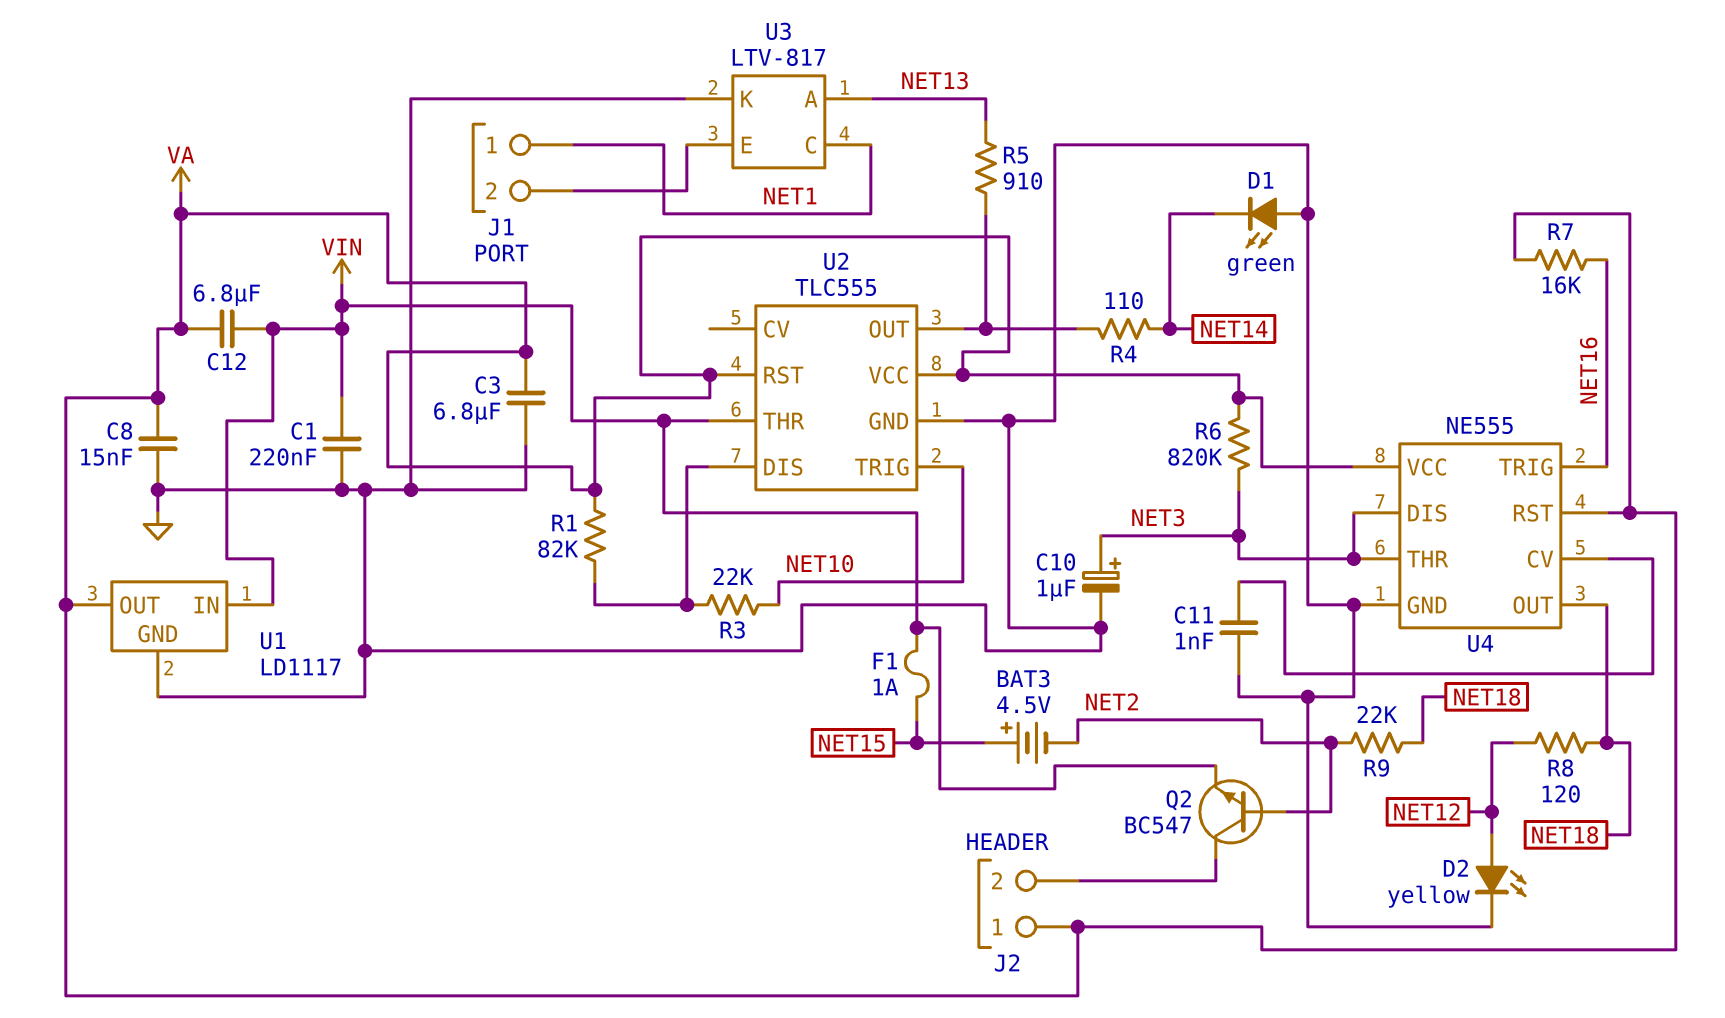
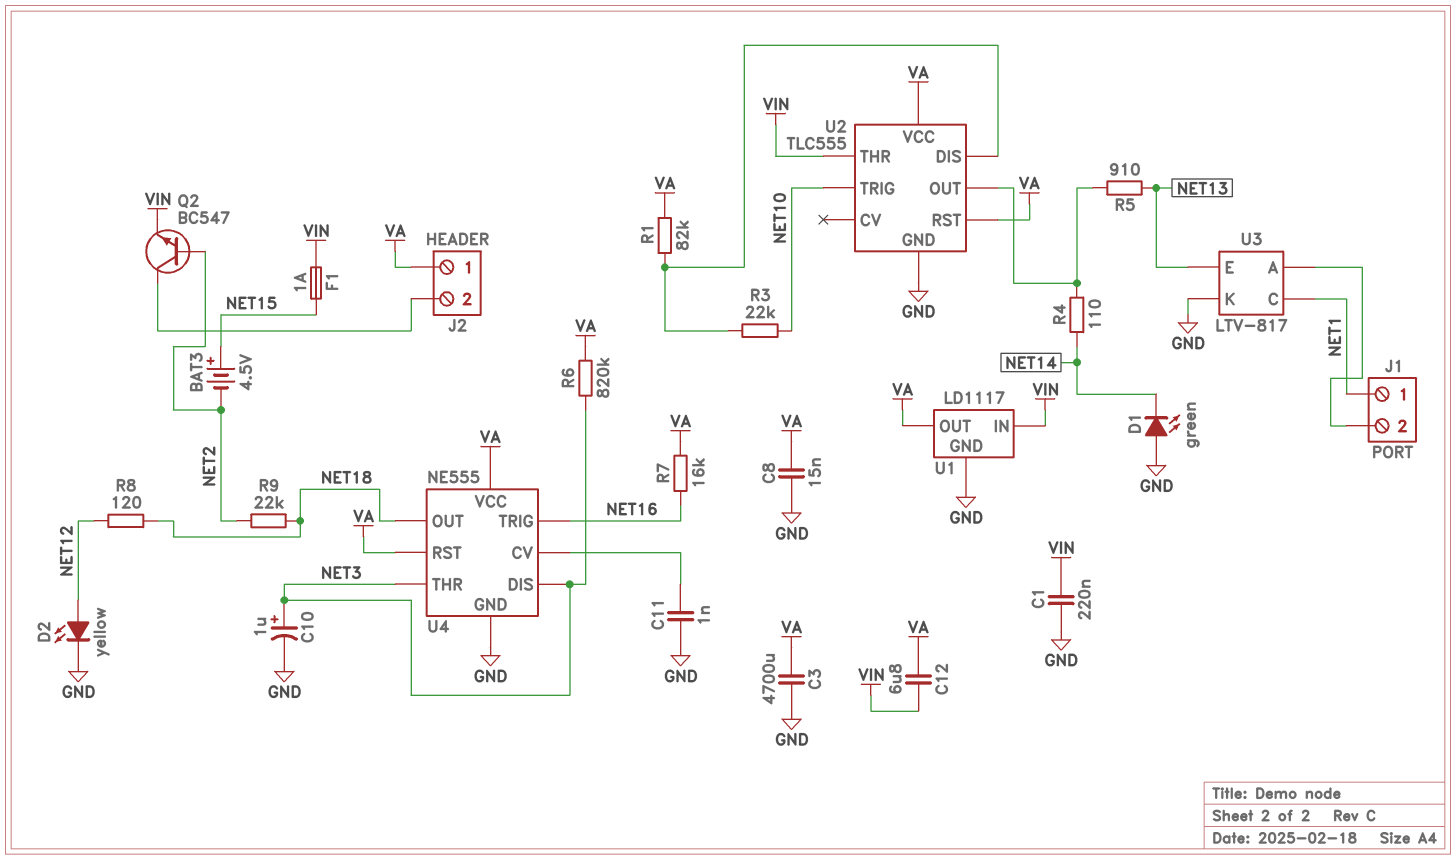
C3: 6.8uF (GND, VA) -> 4700uF (GND, VA)
U3 pin A: NET13 -> J1/2
U3 pin E: J1/2 -> NET13

